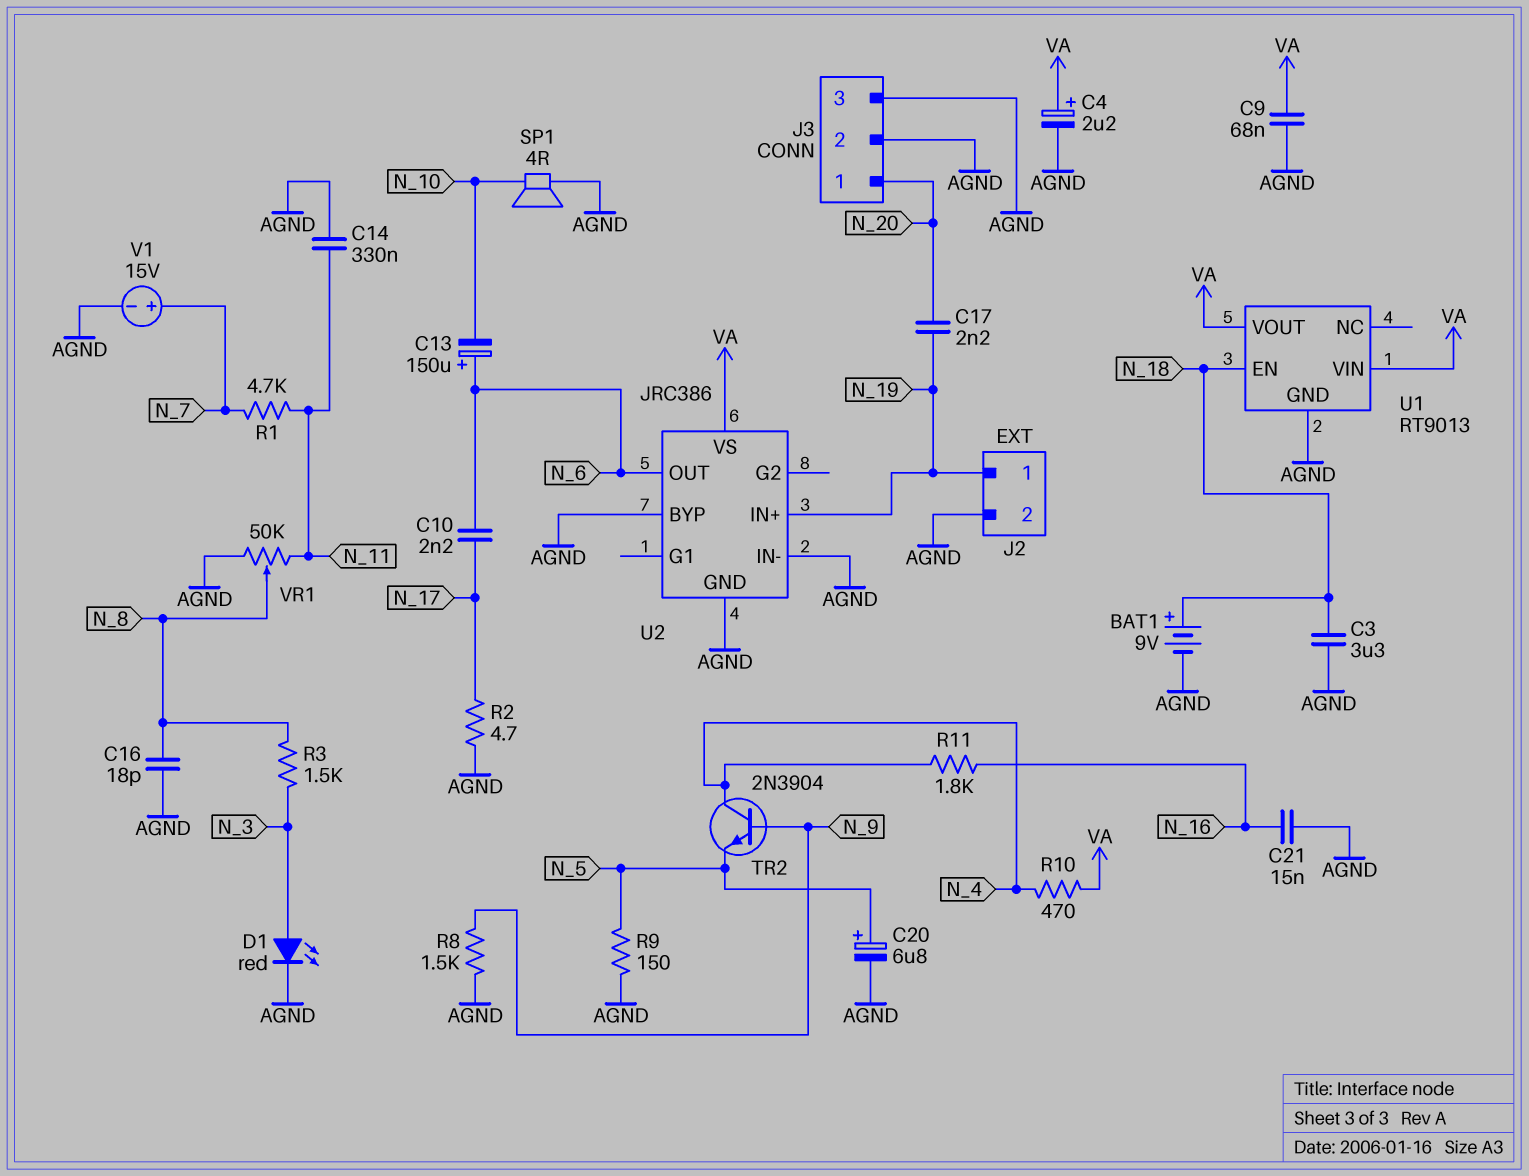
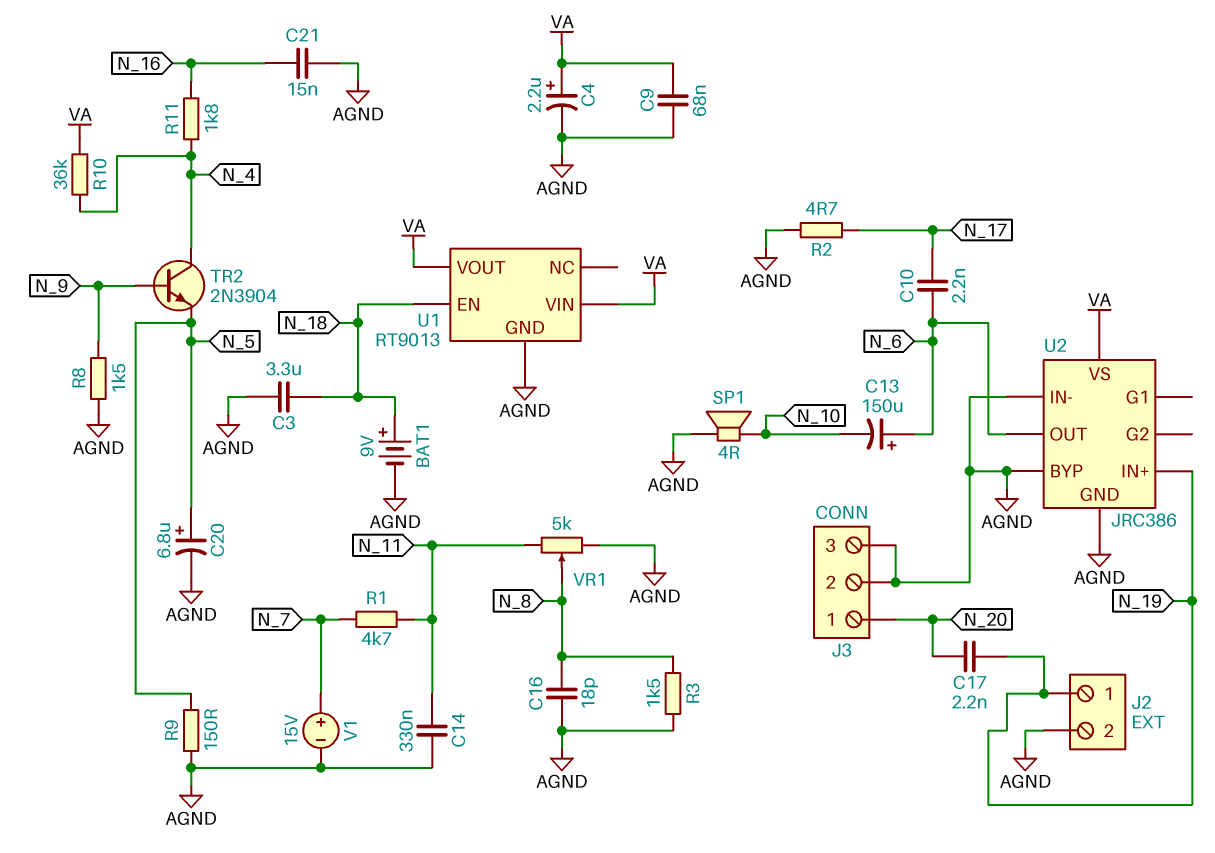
D1: LED red (A N_3, K AGND) -> none
R3: 1.5k (N_3, N_8) -> 1.5k (AGND, N_8)
R10: 470 (N_4, VA) -> 36k (N_4, VA)
VR1: 50k (AGND, N_11, wiper N_8) -> 5k (AGND, N_11, wiper N_8)

